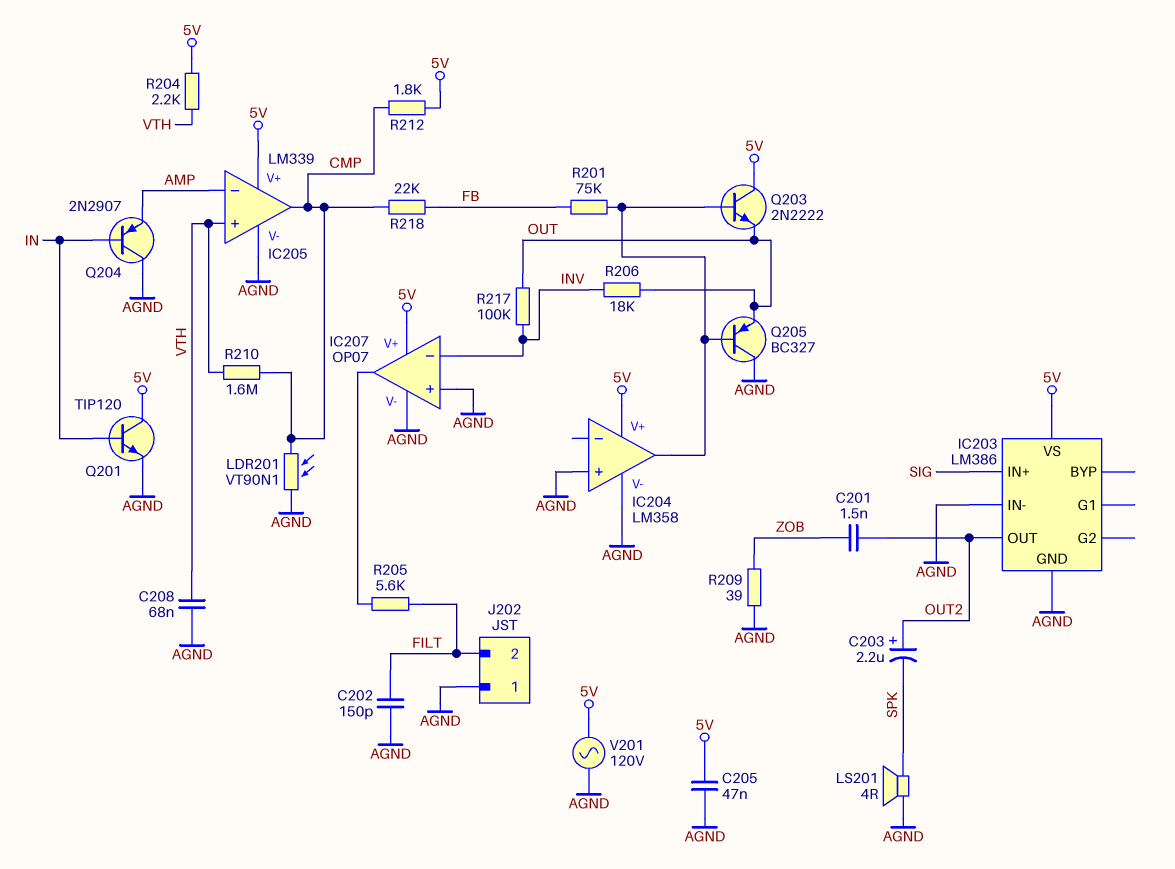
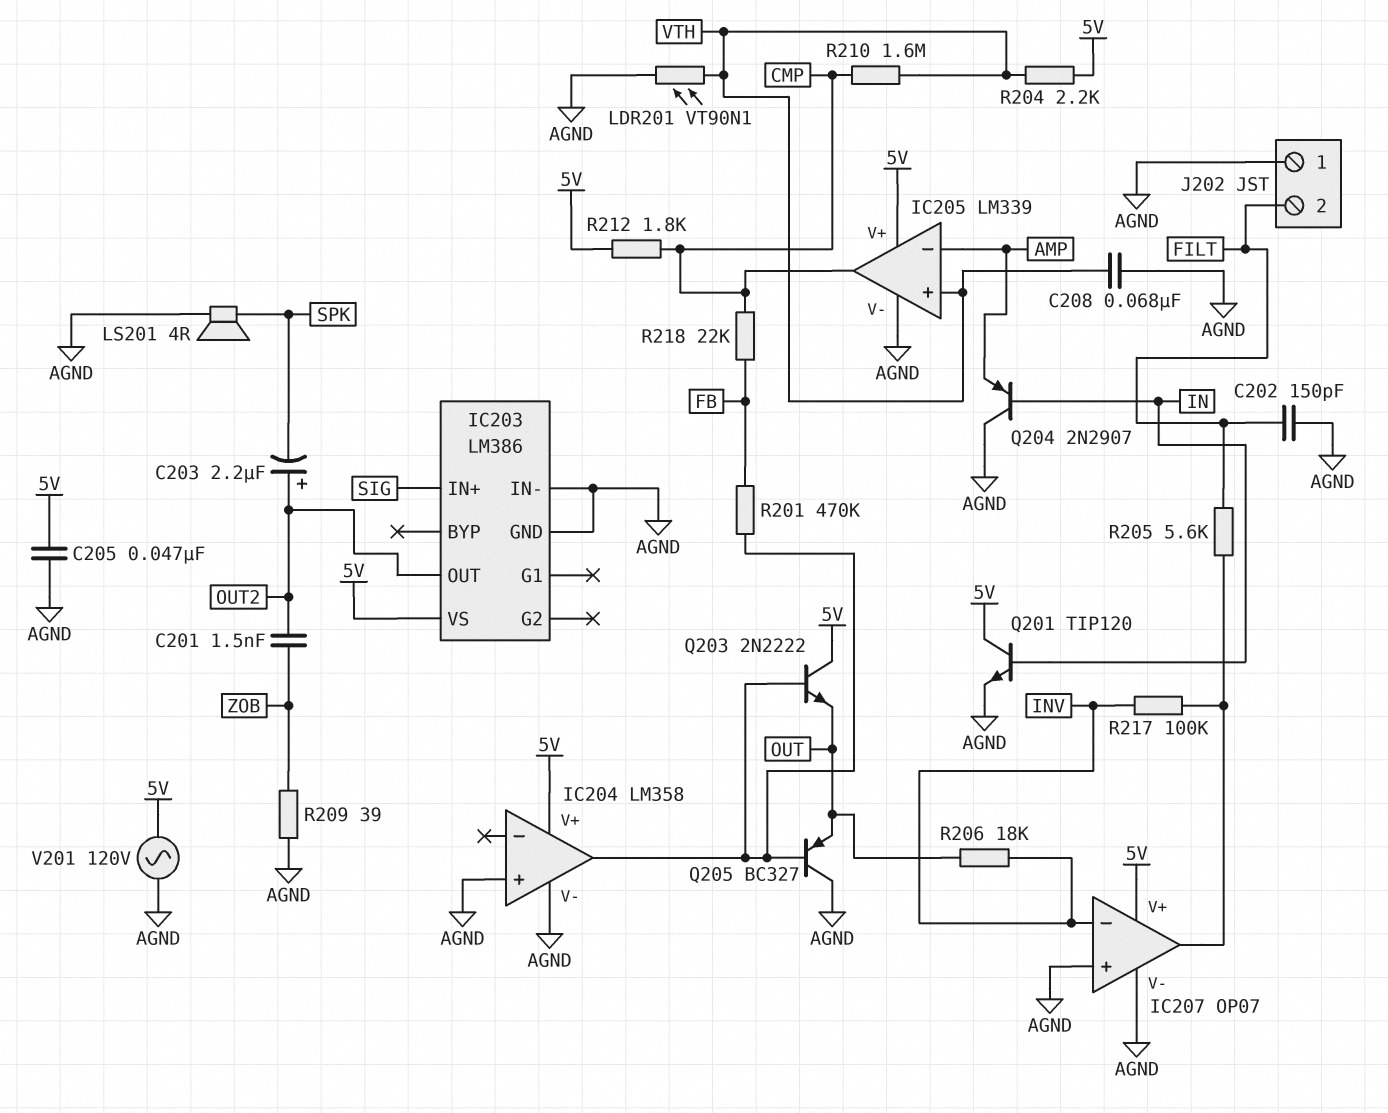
LDR201: VT90N1 (AGND, CMP) -> VT90N1 (AGND, VTH)
R201: 75k (FB, IC204/out) -> 470k (FB, IC204/out)
R217: 100k (INV, OUT) -> 100k (IC207/out, INV)

